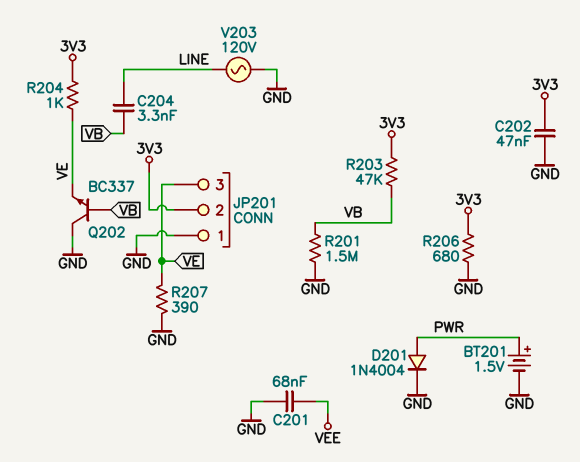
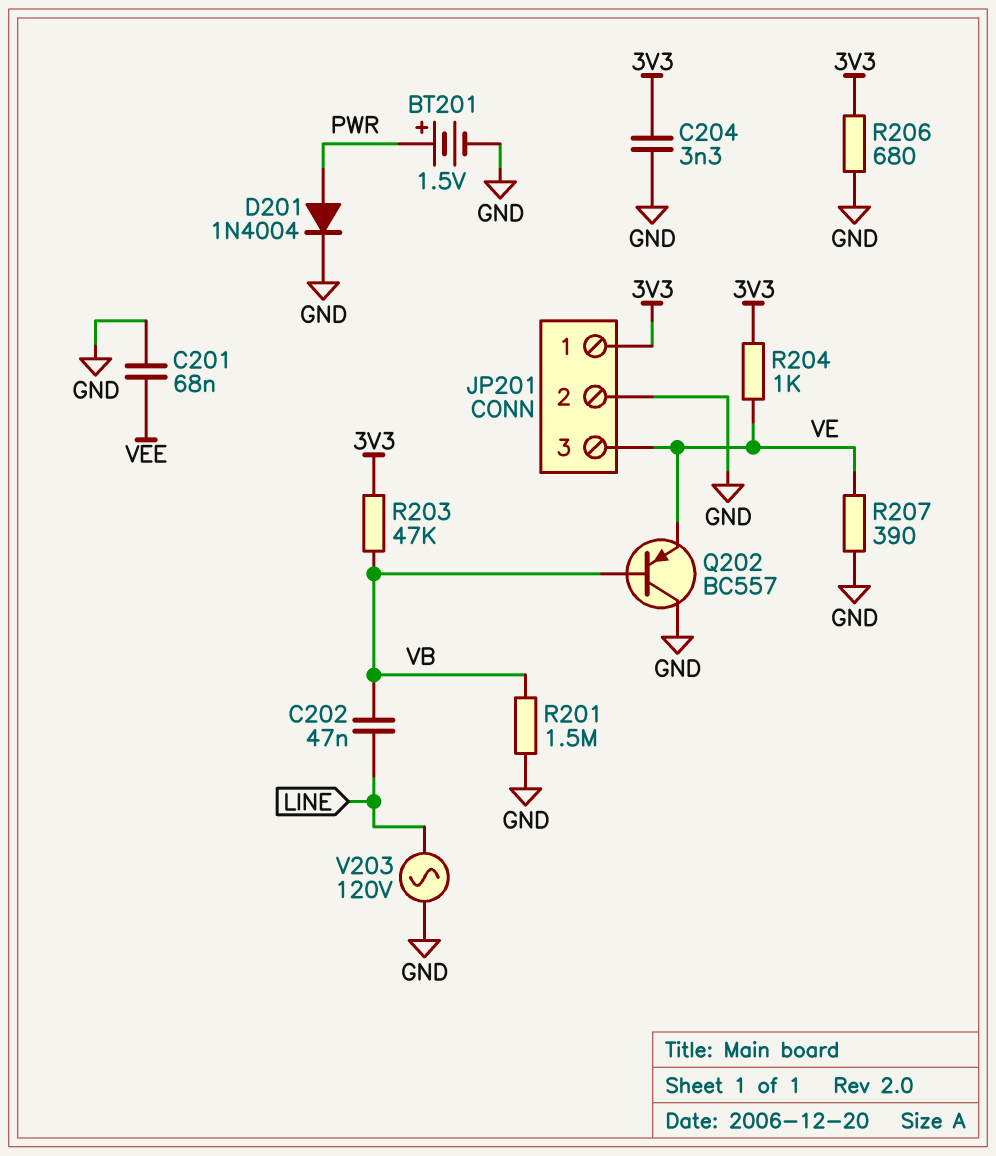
C202: 47nF (3V3, GND) -> 47nF (LINE, VB)
C204: 3.3nF (LINE, VB) -> 3.3nF (3V3, GND)
JP201 pin 1: GND -> 3V3
JP201 pin 2: 3V3 -> GND
Q202: NPN BC337 (B VB, C GND, E VE) -> PNP BC557 (B VB, C GND, E VE)

